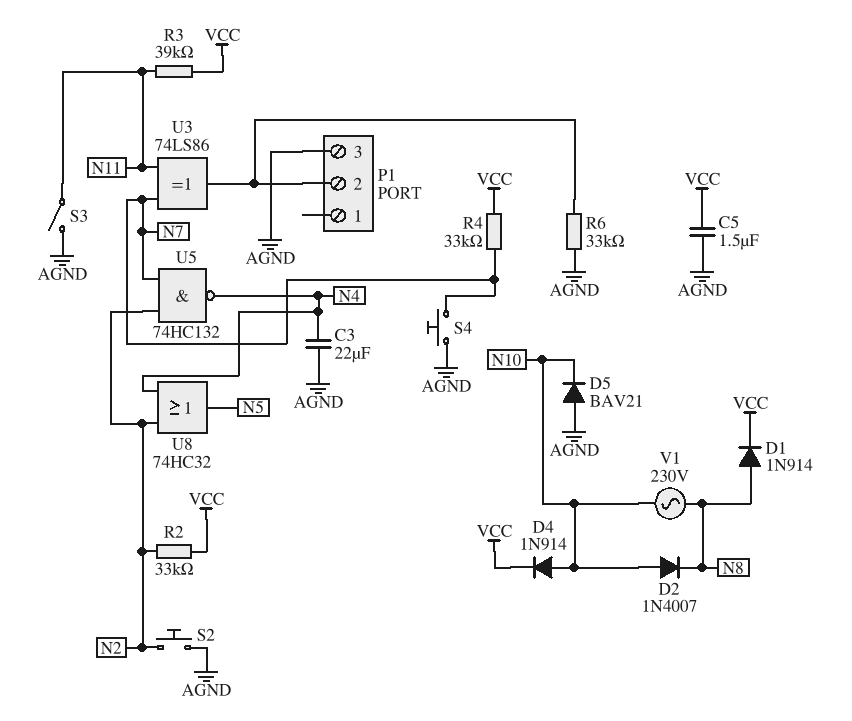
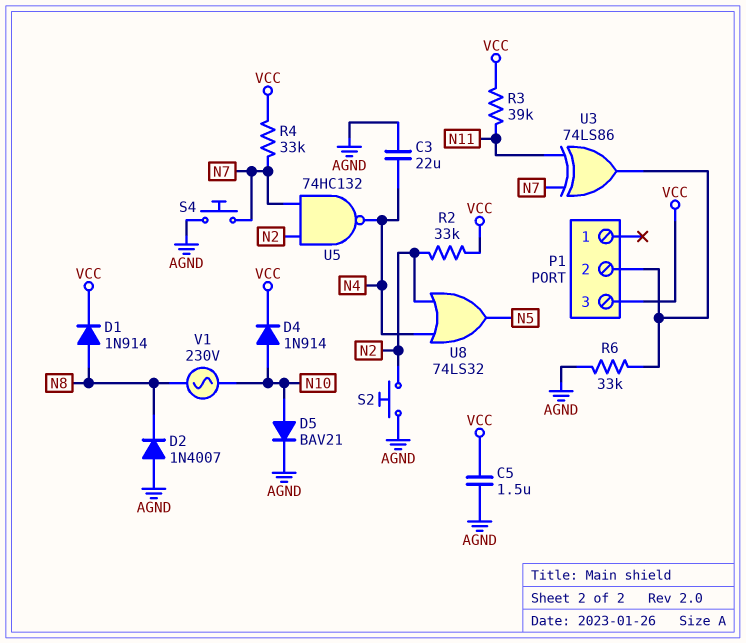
D2: diode 1N4007 (A N10, K N8) -> diode 1N4007 (A AGND, K N8)
D5: diode BAV21 (A AGND, K N10) -> diode BAV21 (A N10, K AGND)
P1 pin 3: AGND -> VCC
S3: switch (AGND, N11) -> none
U8: OR 74HC32 (in N2, in N4, out N5) -> OR 74LS32 (in N2, in N4, out N5)

